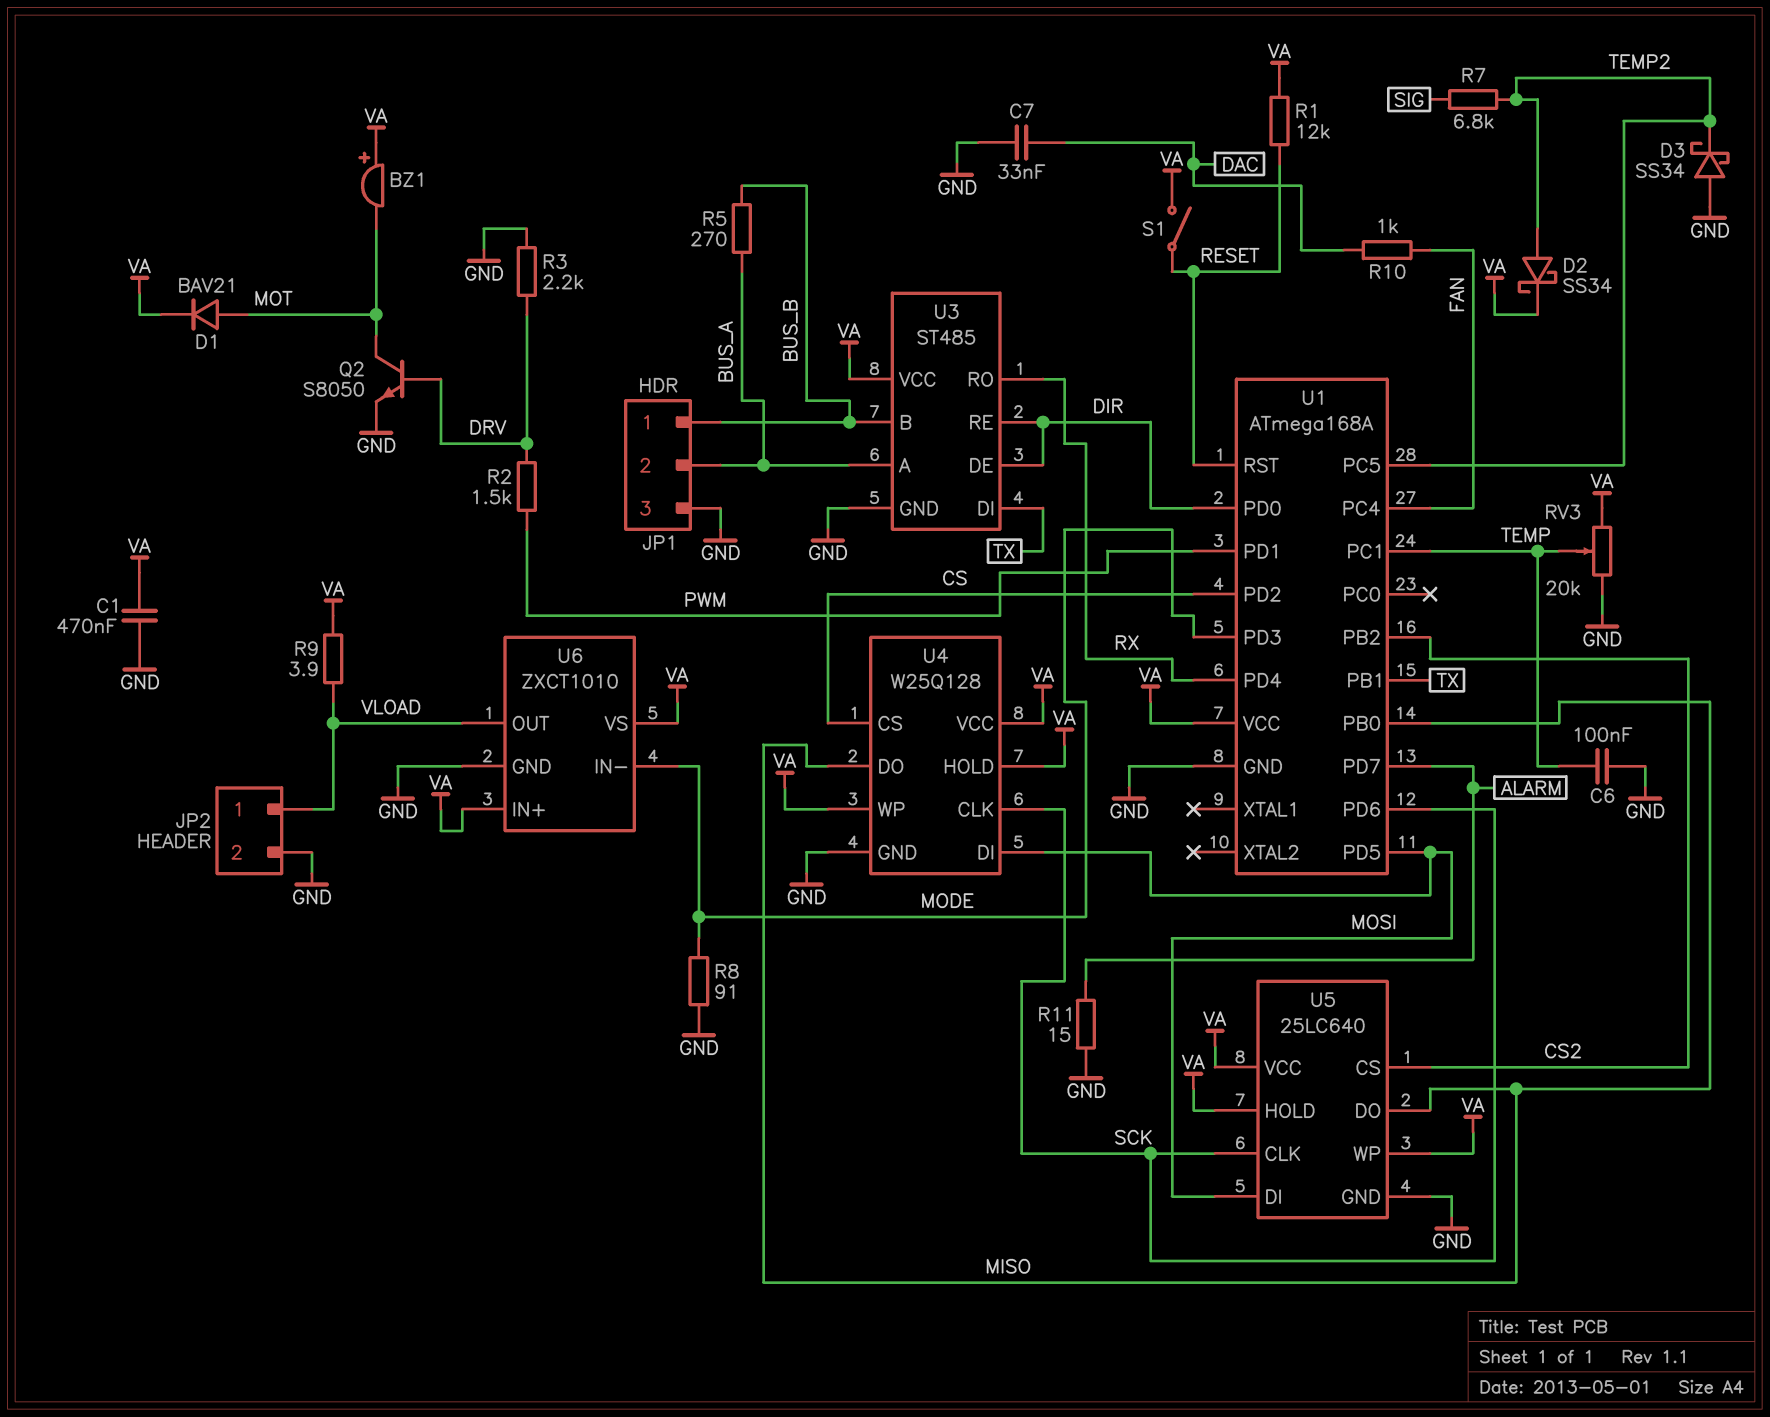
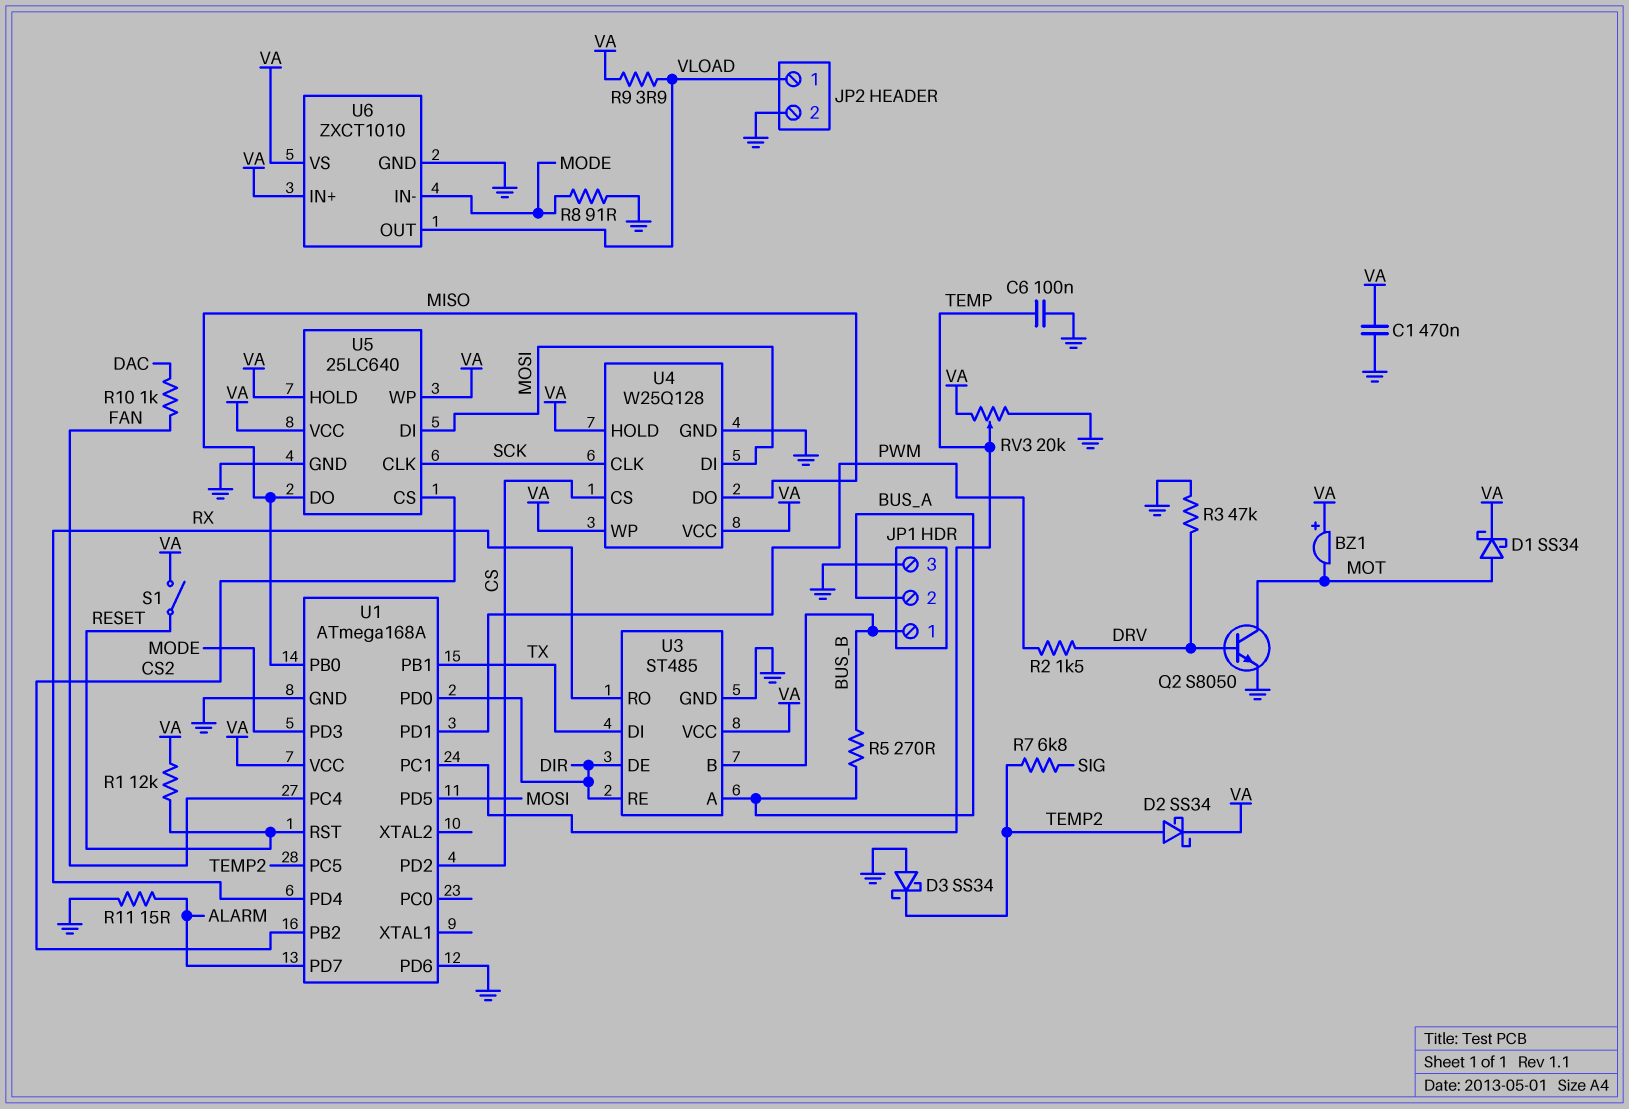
C7: 33nF (DAC, GND) -> none
D1: diode BAV21 (A MOT, K VA) -> schottky SS34 (A MOT, K VA)
R3: 2.2k (DRV, GND) -> 47k (DRV, GND)
U1 pin PD6: SCK -> GND

